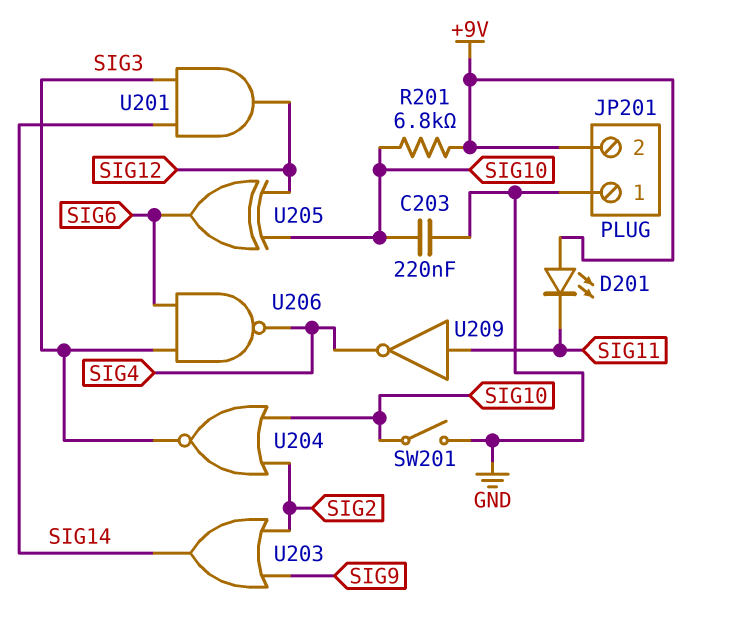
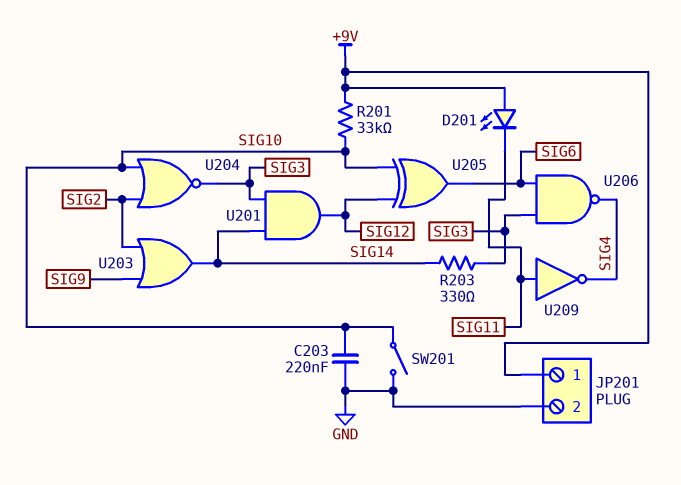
JP201 pin 1: GND -> +9V
JP201 pin 2: +9V -> GND
R201: 6.8k (+9V, SIG10) -> 33k (+9V, SIG10)
R203: none -> 330 (SIG3, SIG14)

